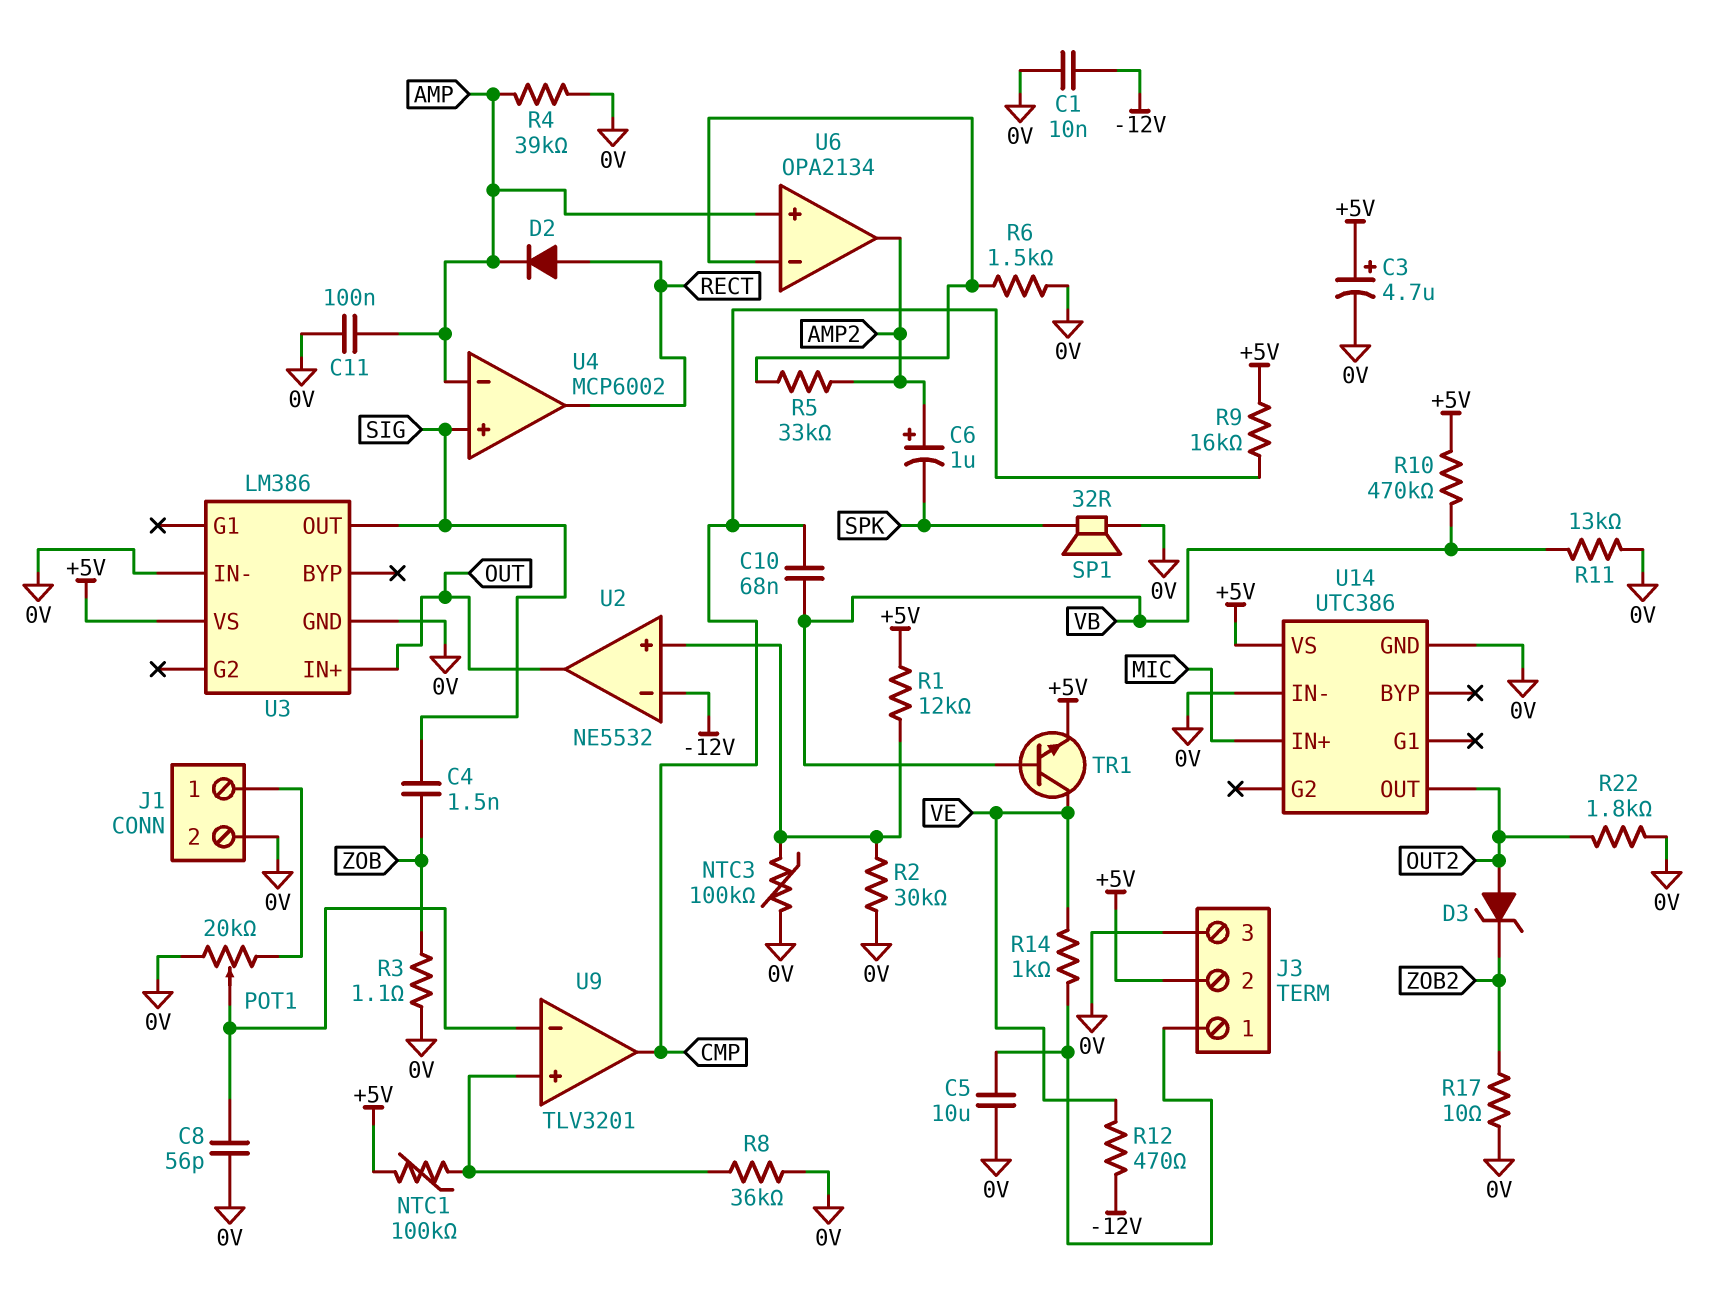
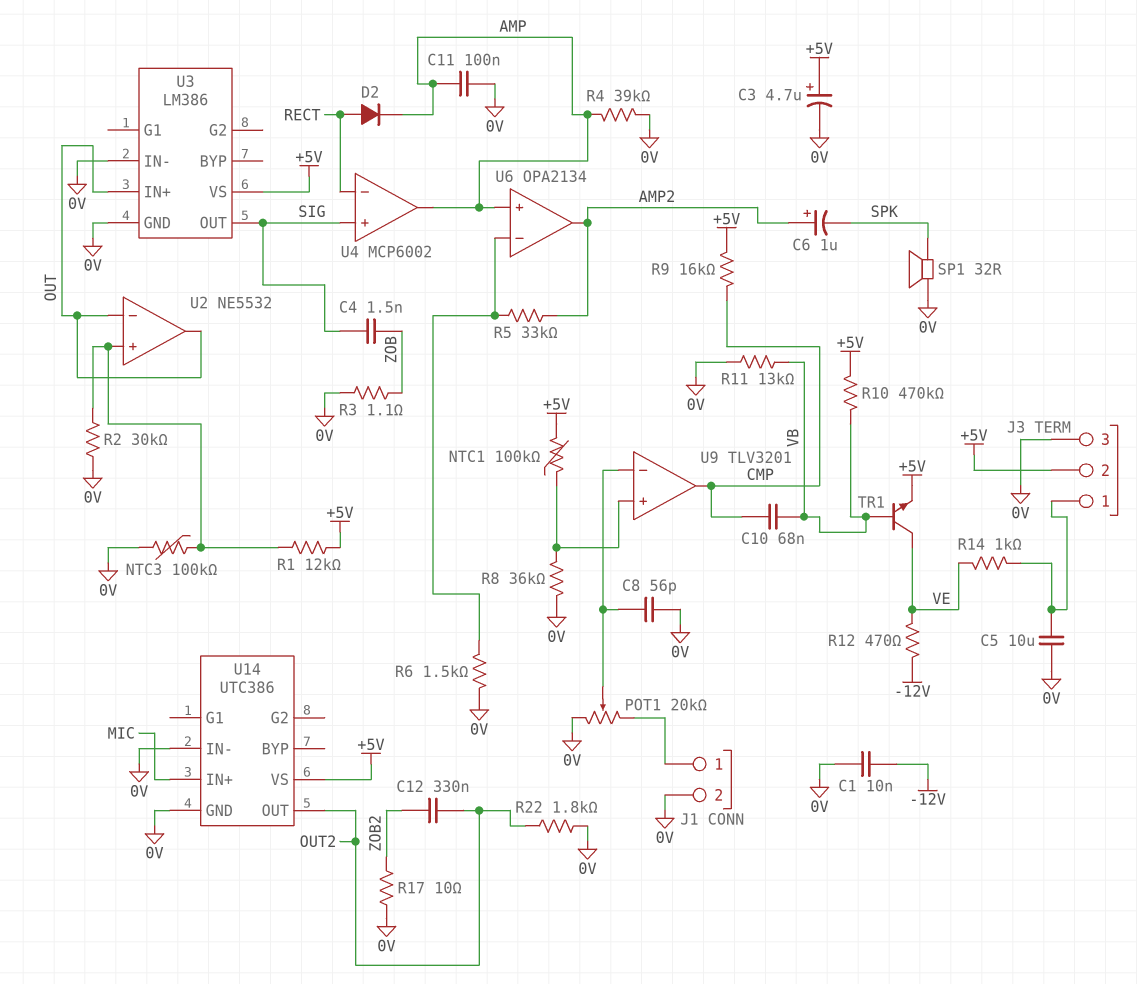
C12: none -> 330nF (OUT2, ZOB2)
D3: zener (A OUT2, K ZOB2) -> none
U2 pin in-: -12V -> OUT
U4 pin in-: AMP -> RECT
U4 pin out: RECT -> AMP

